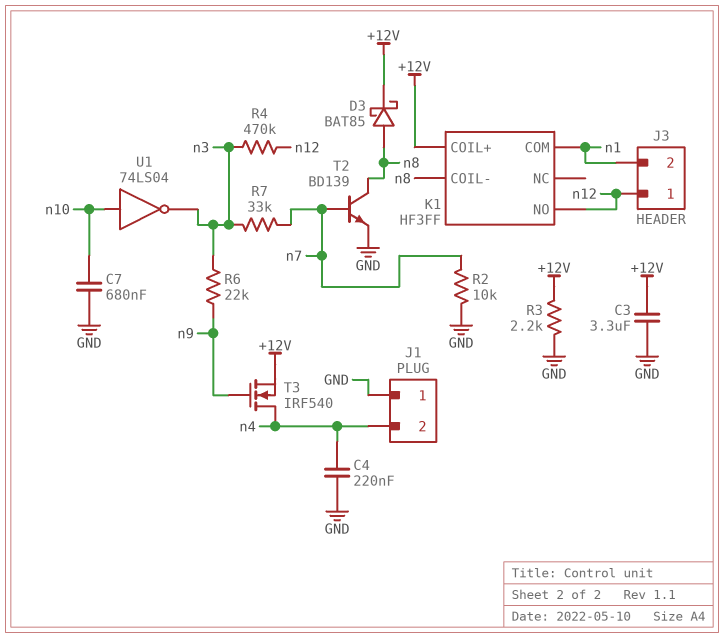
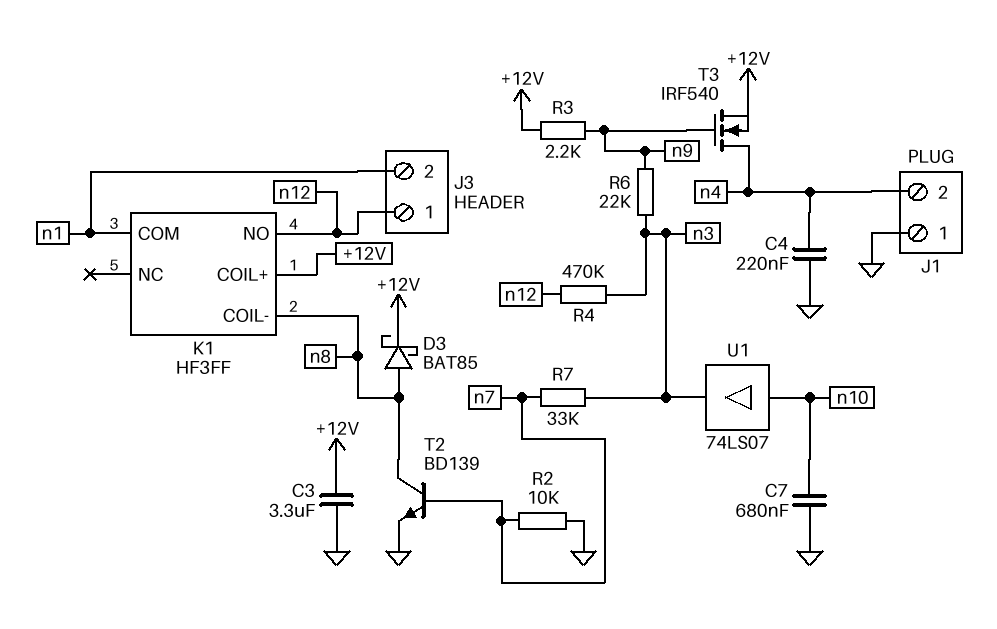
R3: 2.2k (+12V, GND) -> 2.2k (+12V, n9)
U1: NOT 74LS04 (in n10, out n3) -> buffer 74LS07 (in n10, out n3)

